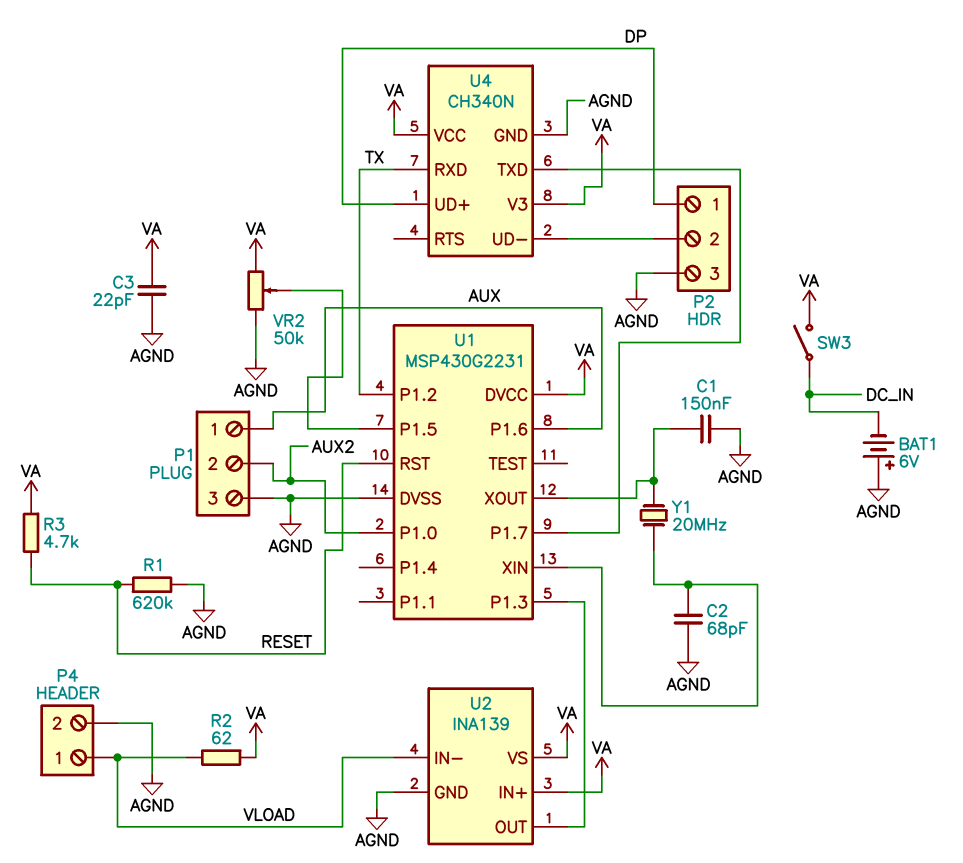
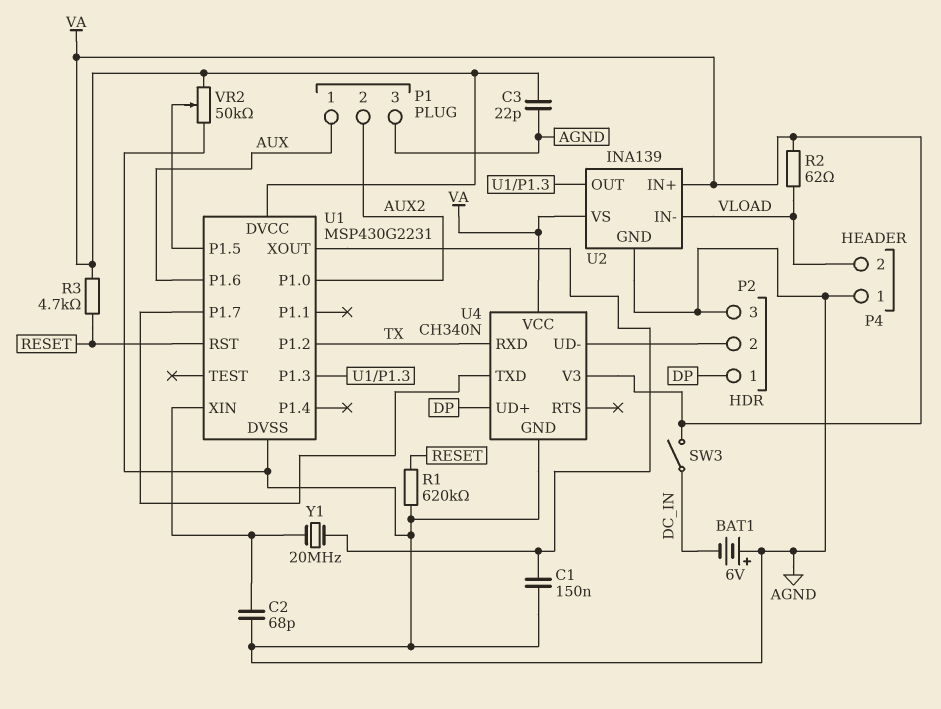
P4 pin 1: VLOAD -> AGND
P4 pin 2: AGND -> VLOAD

